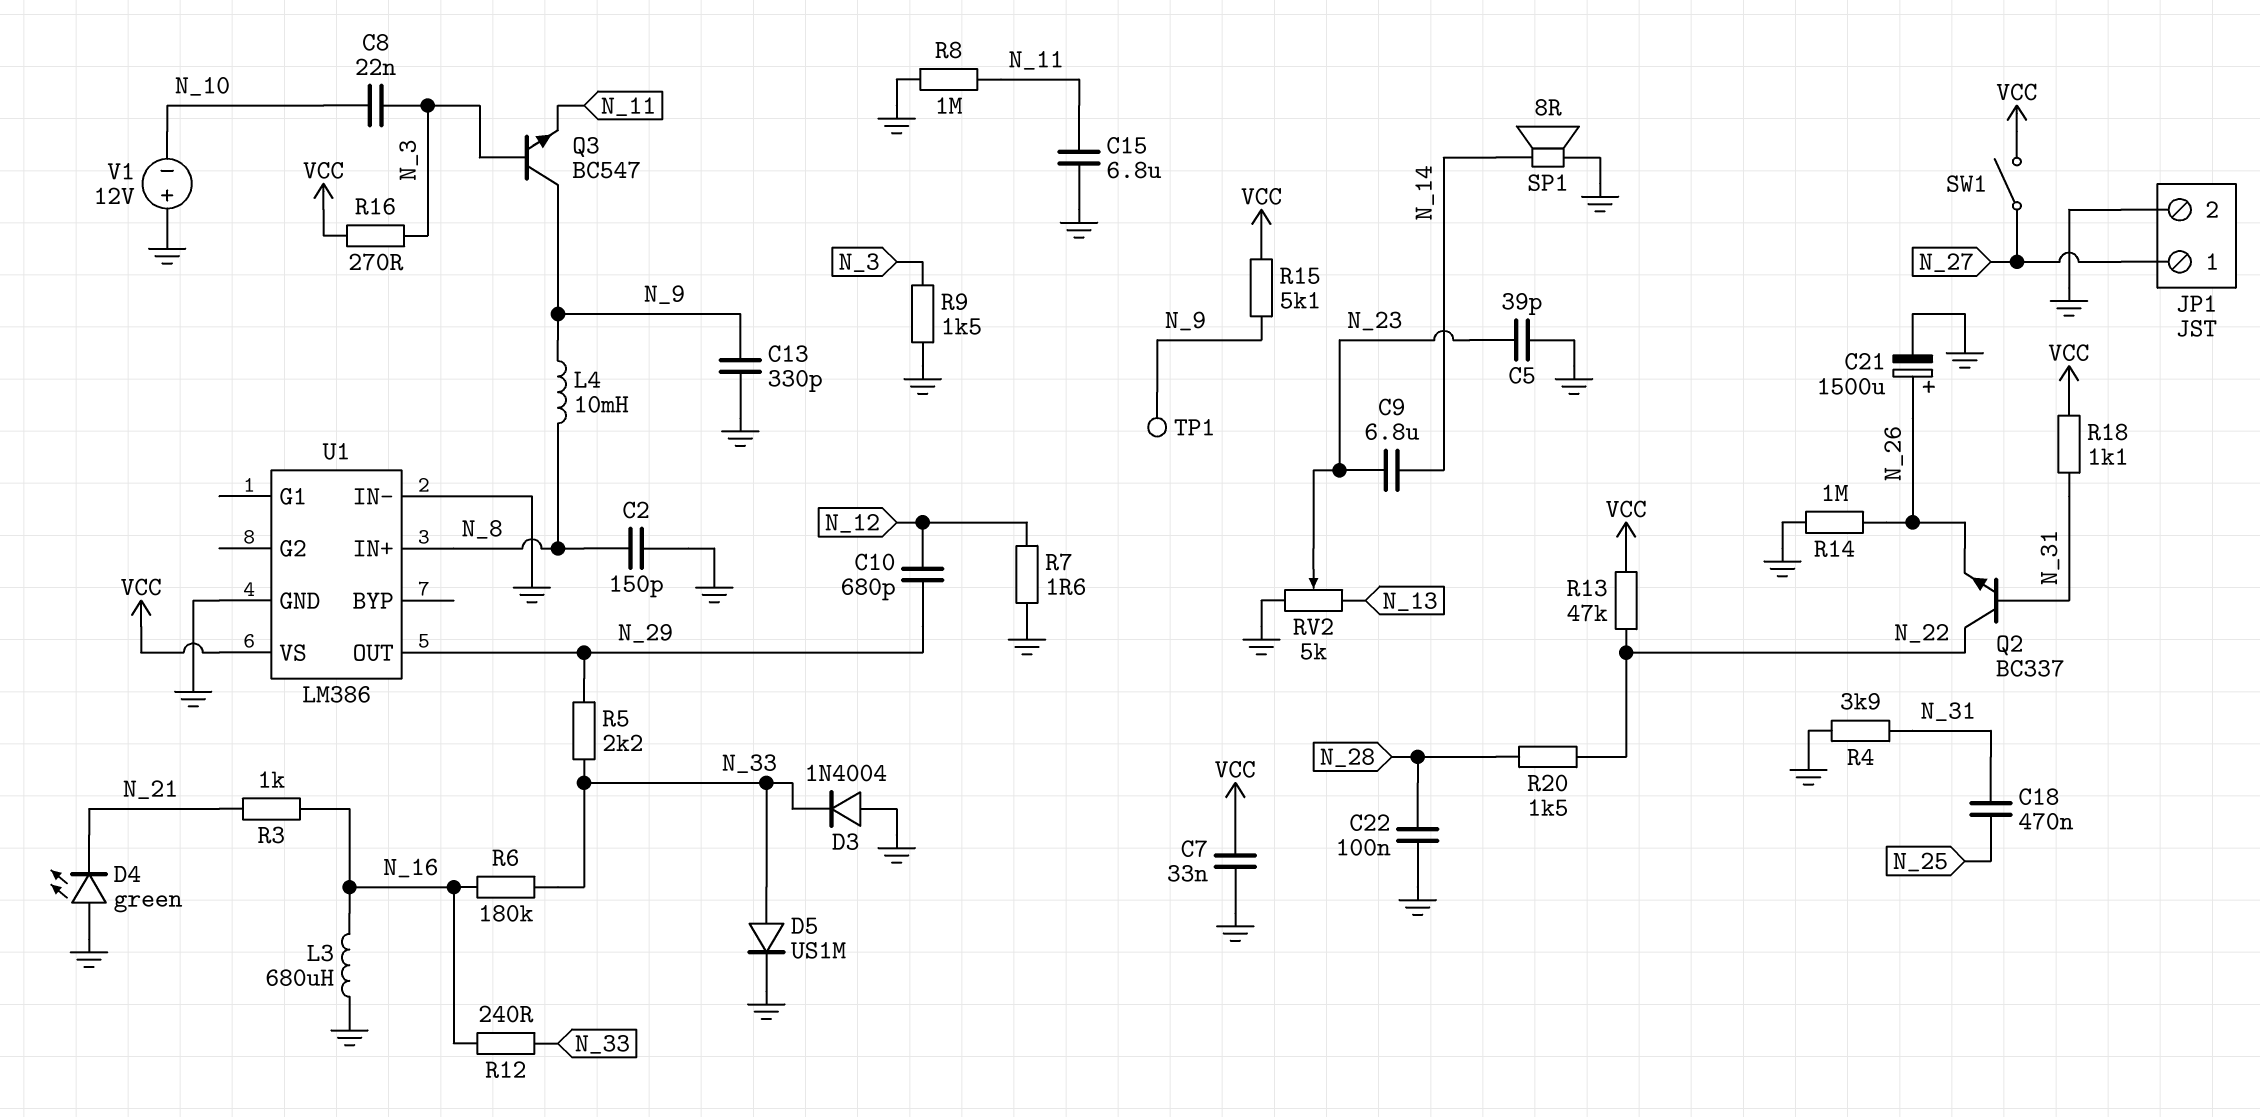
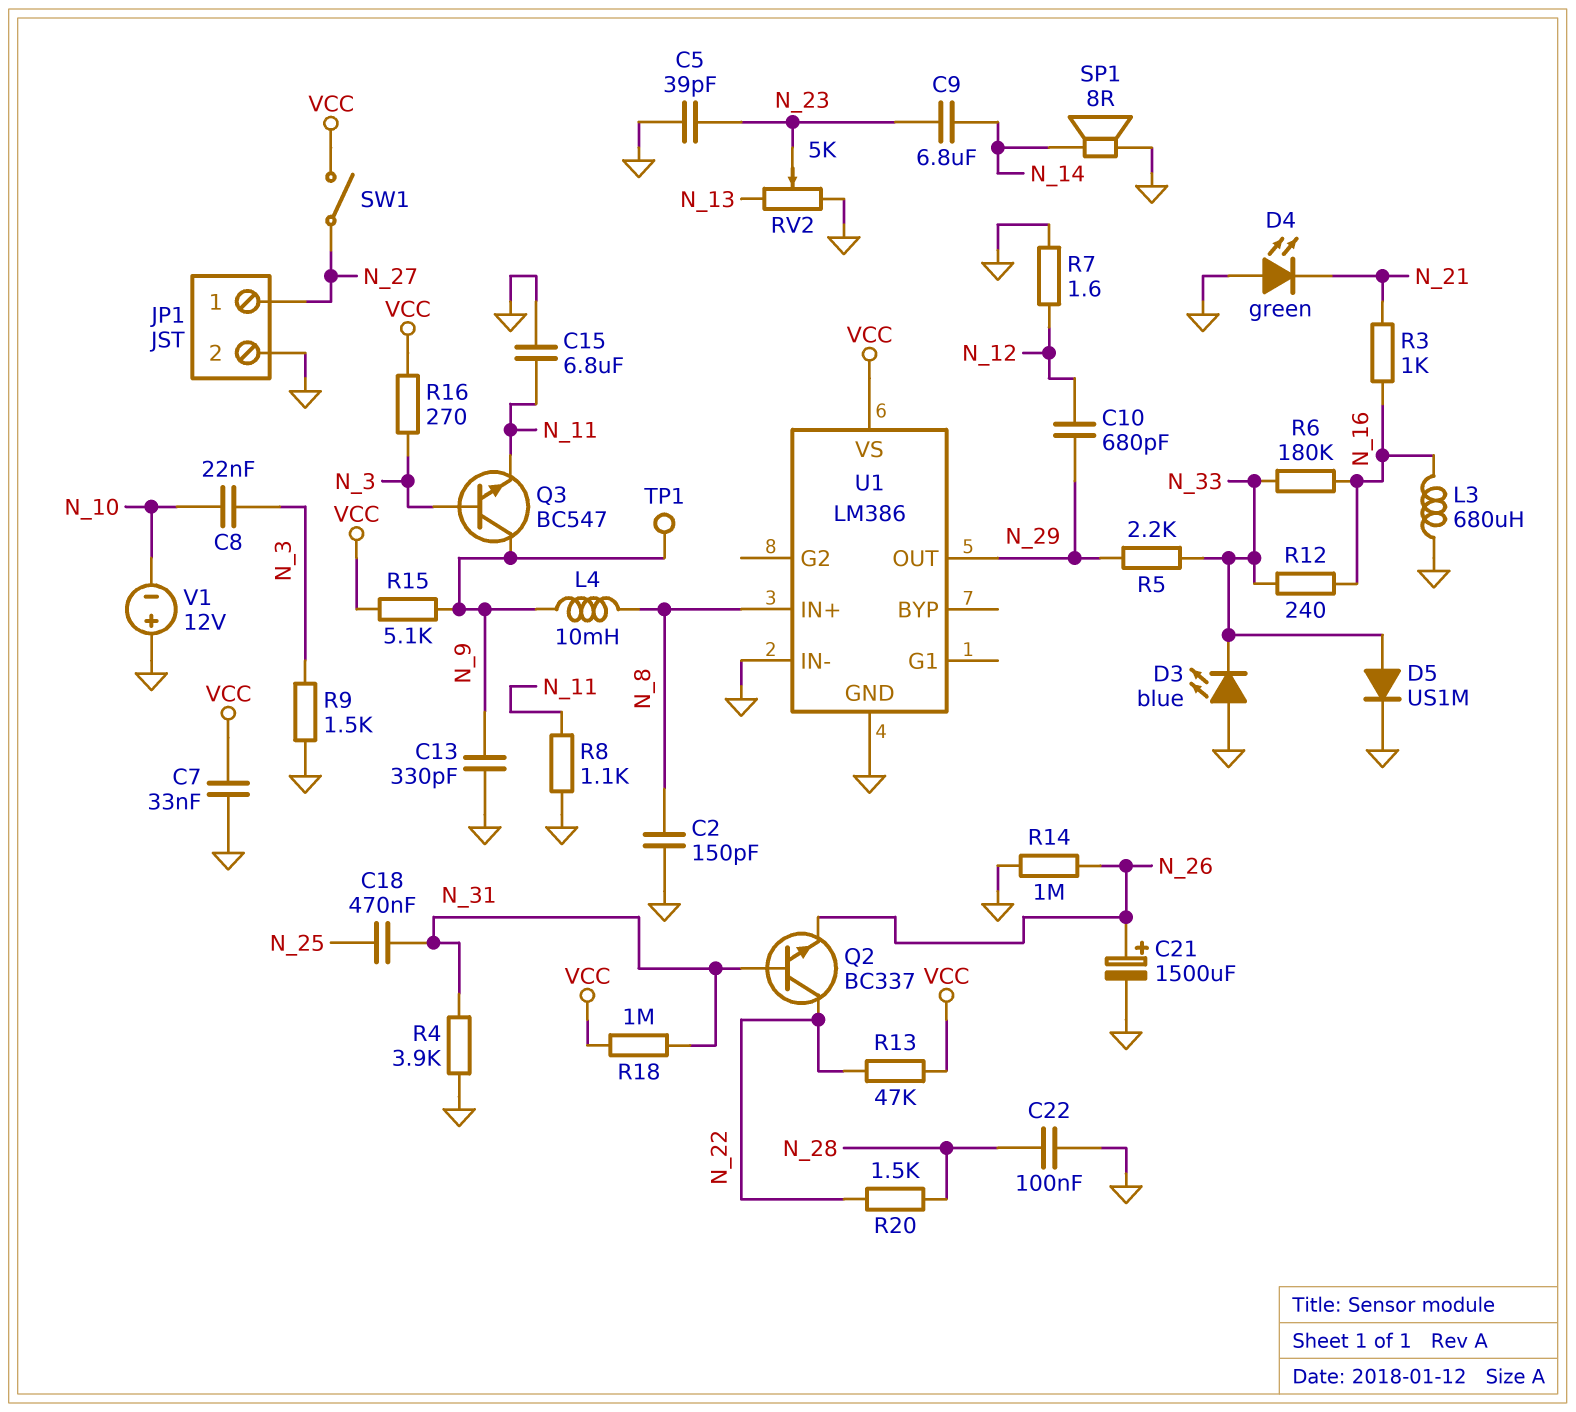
D3: diode 1N4004 (A GND, K N_33) -> LED blue (A GND, K N_33)
R8: 1M (GND, N_11) -> 1.1k (GND, N_11)
R18: 1.1k (N_31, VCC) -> 1M (N_31, VCC)

